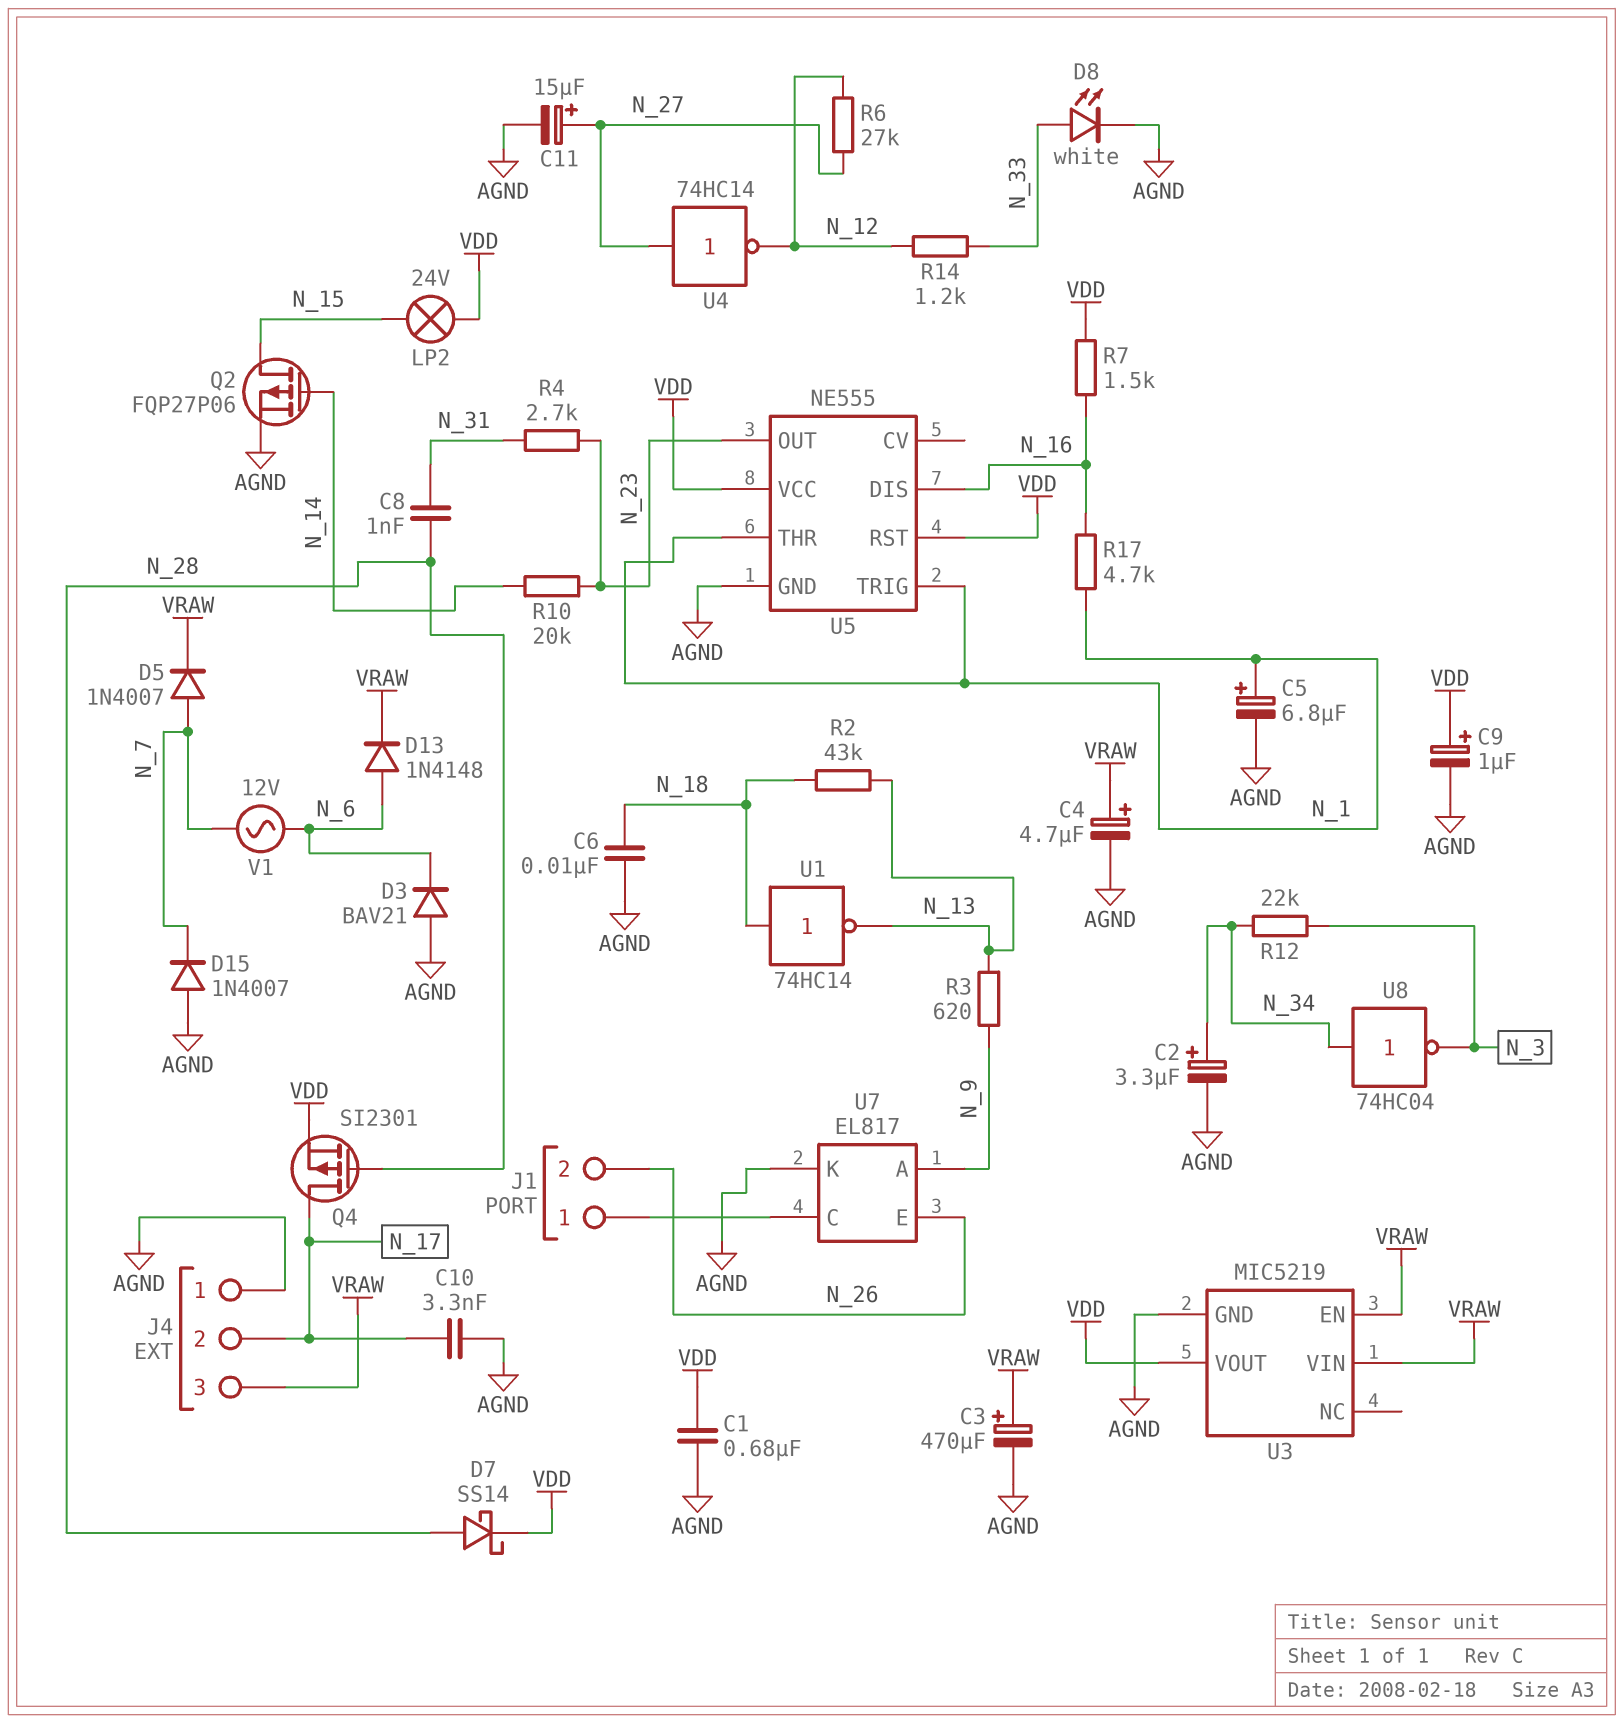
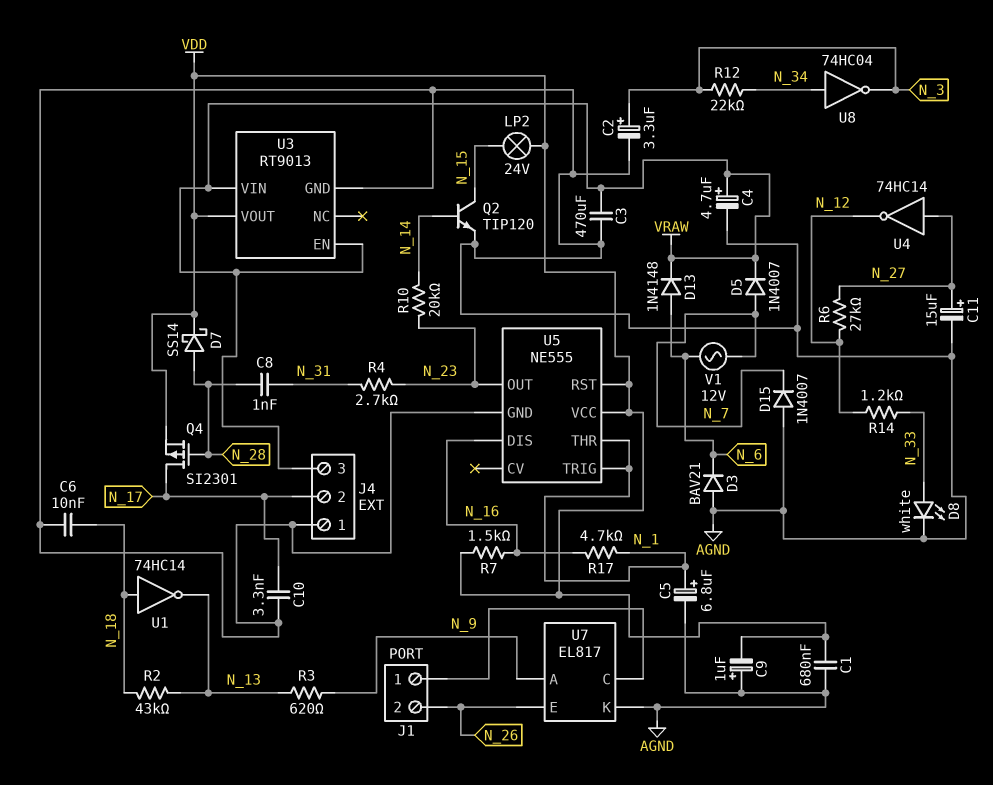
C2: 3.3uF (plus N_34, minus AGND) -> 3.3uF (plus N_3, minus AGND)
C3: 470uF (plus VRAW, minus AGND) -> 470uF (AGND, VRAW)
C9: 1uF (plus VDD, minus AGND) -> 1uF (plus AGND, minus VDD)
Q2: PMOS FQP27P06 (G N_14, D N_15, S AGND) -> NPN TIP120 (B N_14, C N_15, E AGND)
U3: MIC5219 -> RT9013

